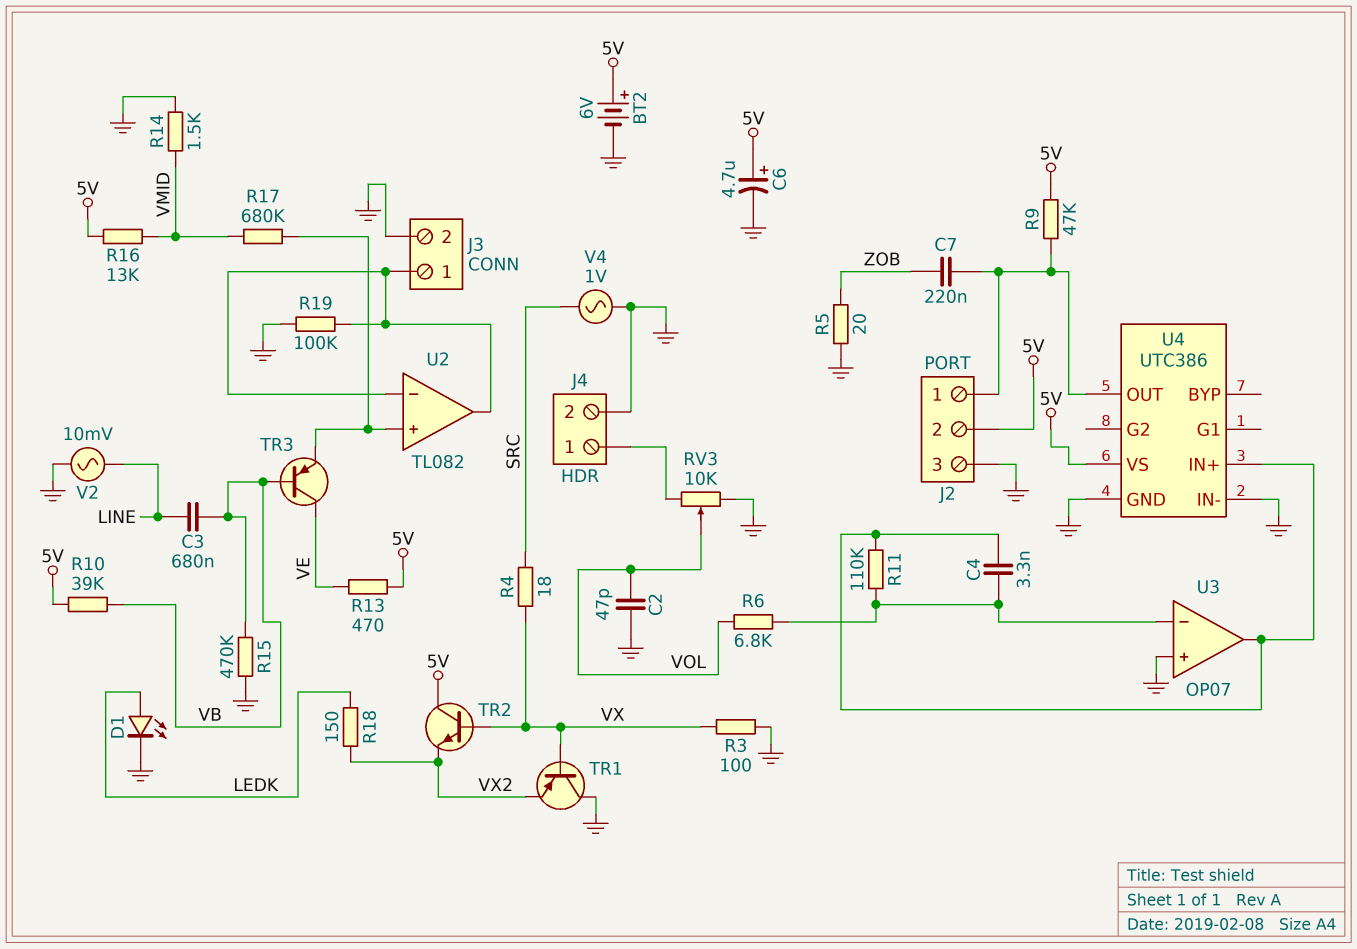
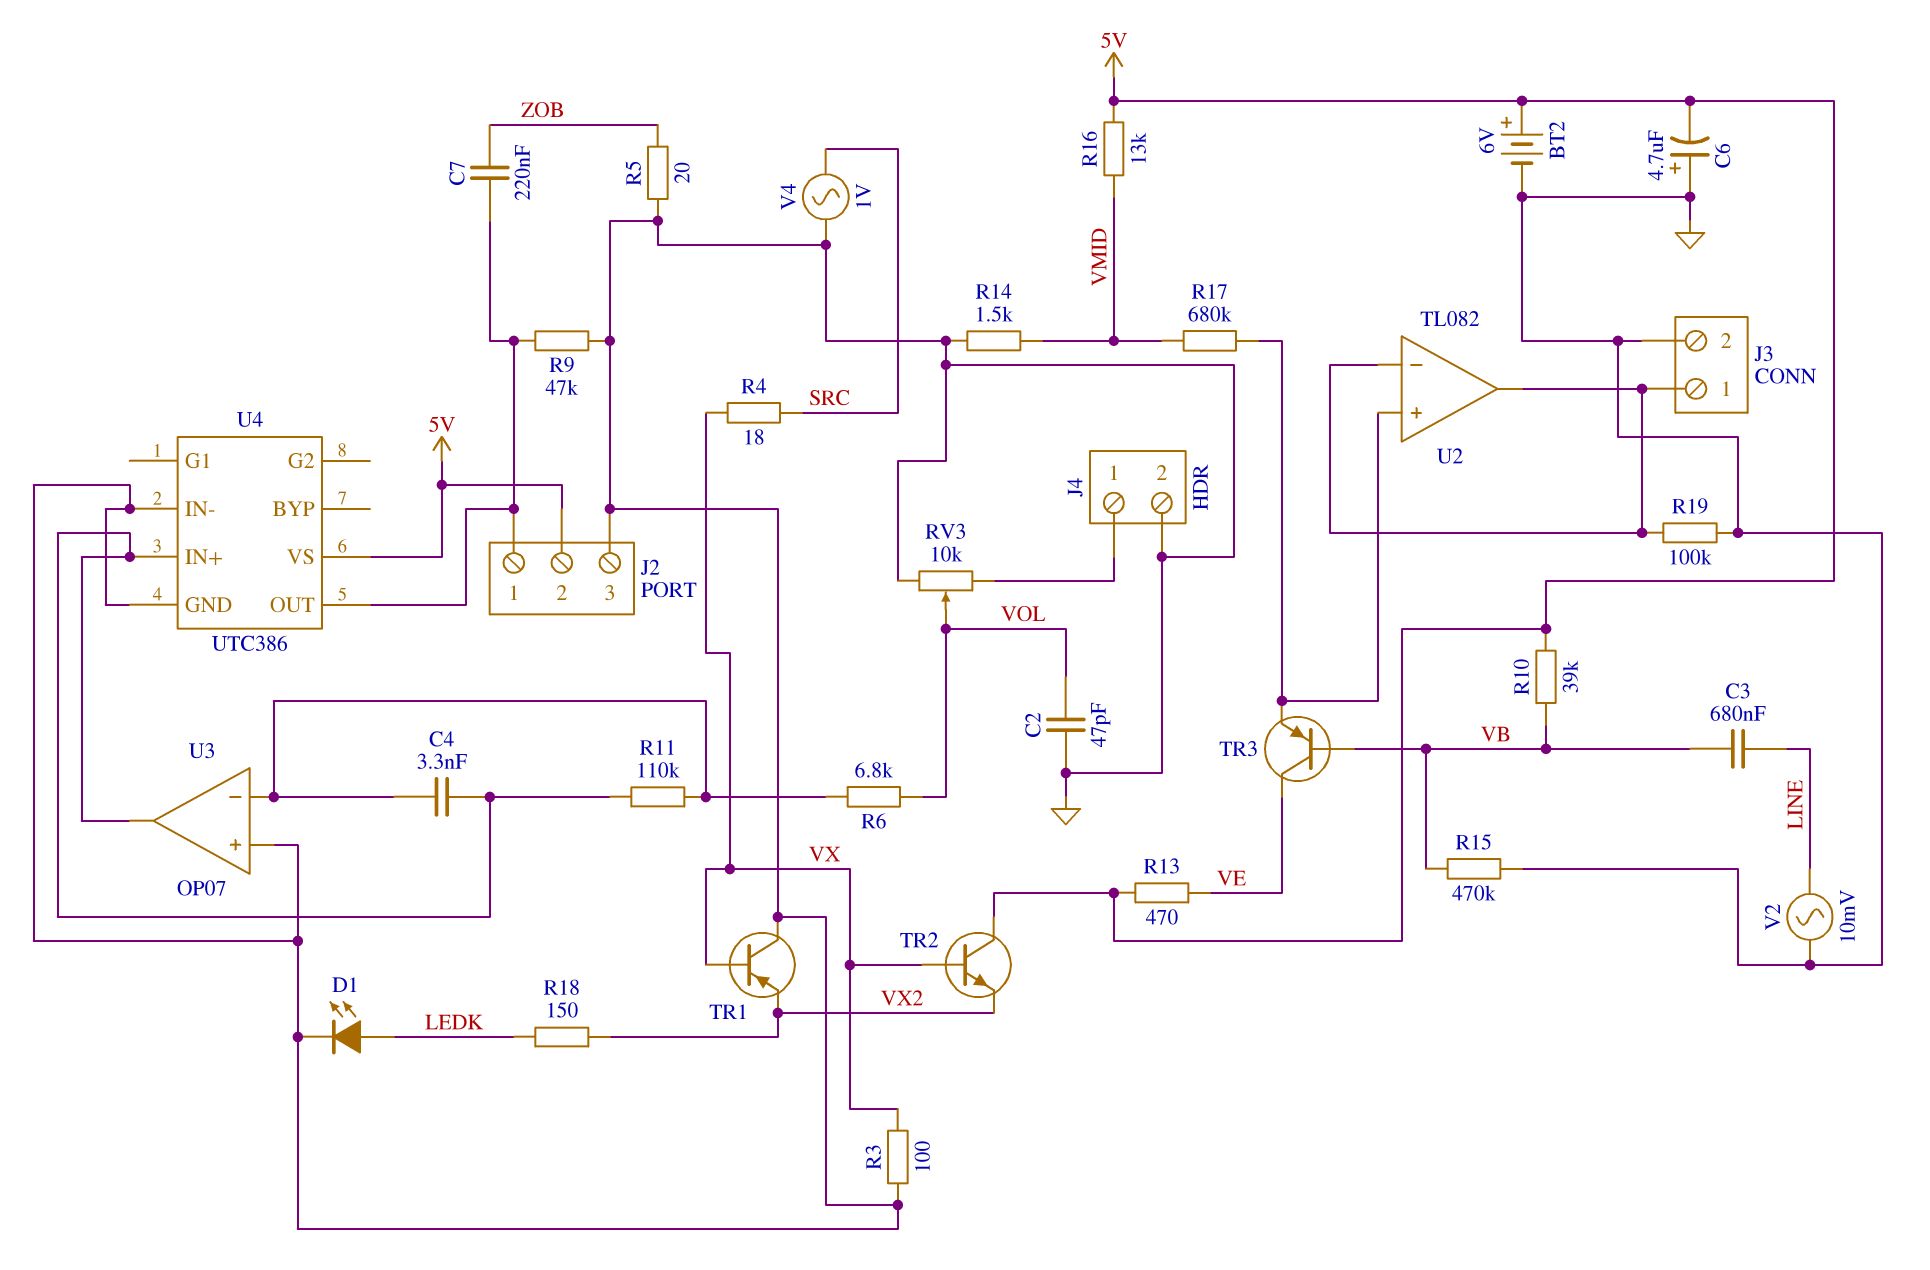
C6: 4.7uF (plus 5V, minus GND) -> 4.7uF (plus GND, minus 5V)
R9: 47k (5V, J2/1) -> 47k (GND, J2/1)

